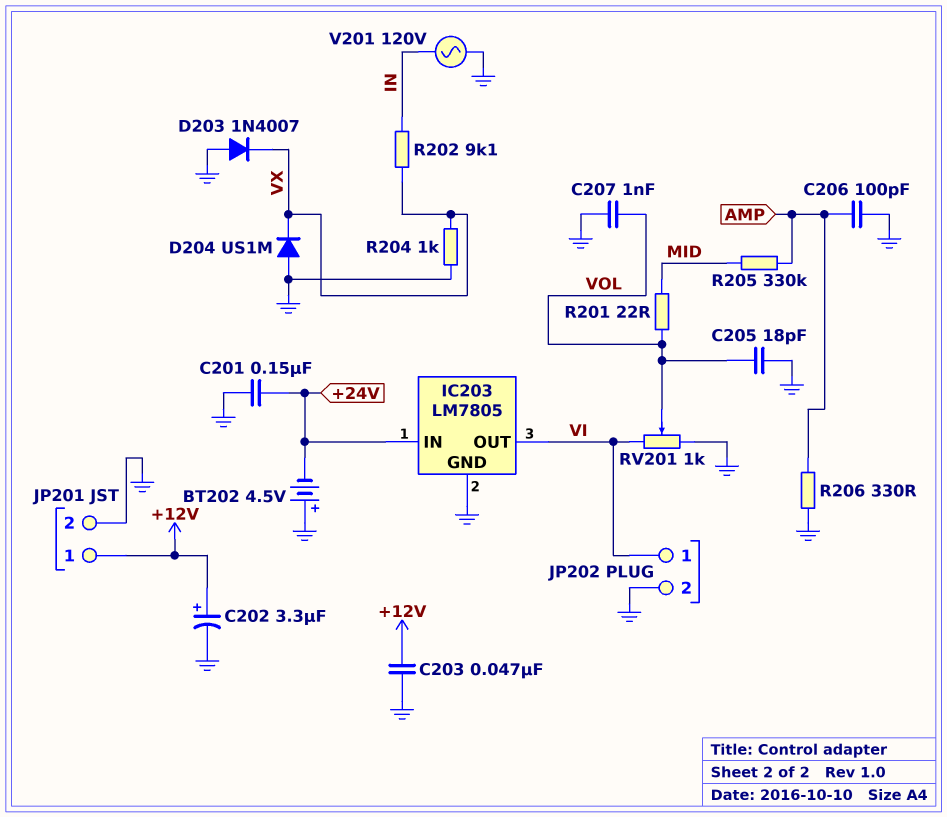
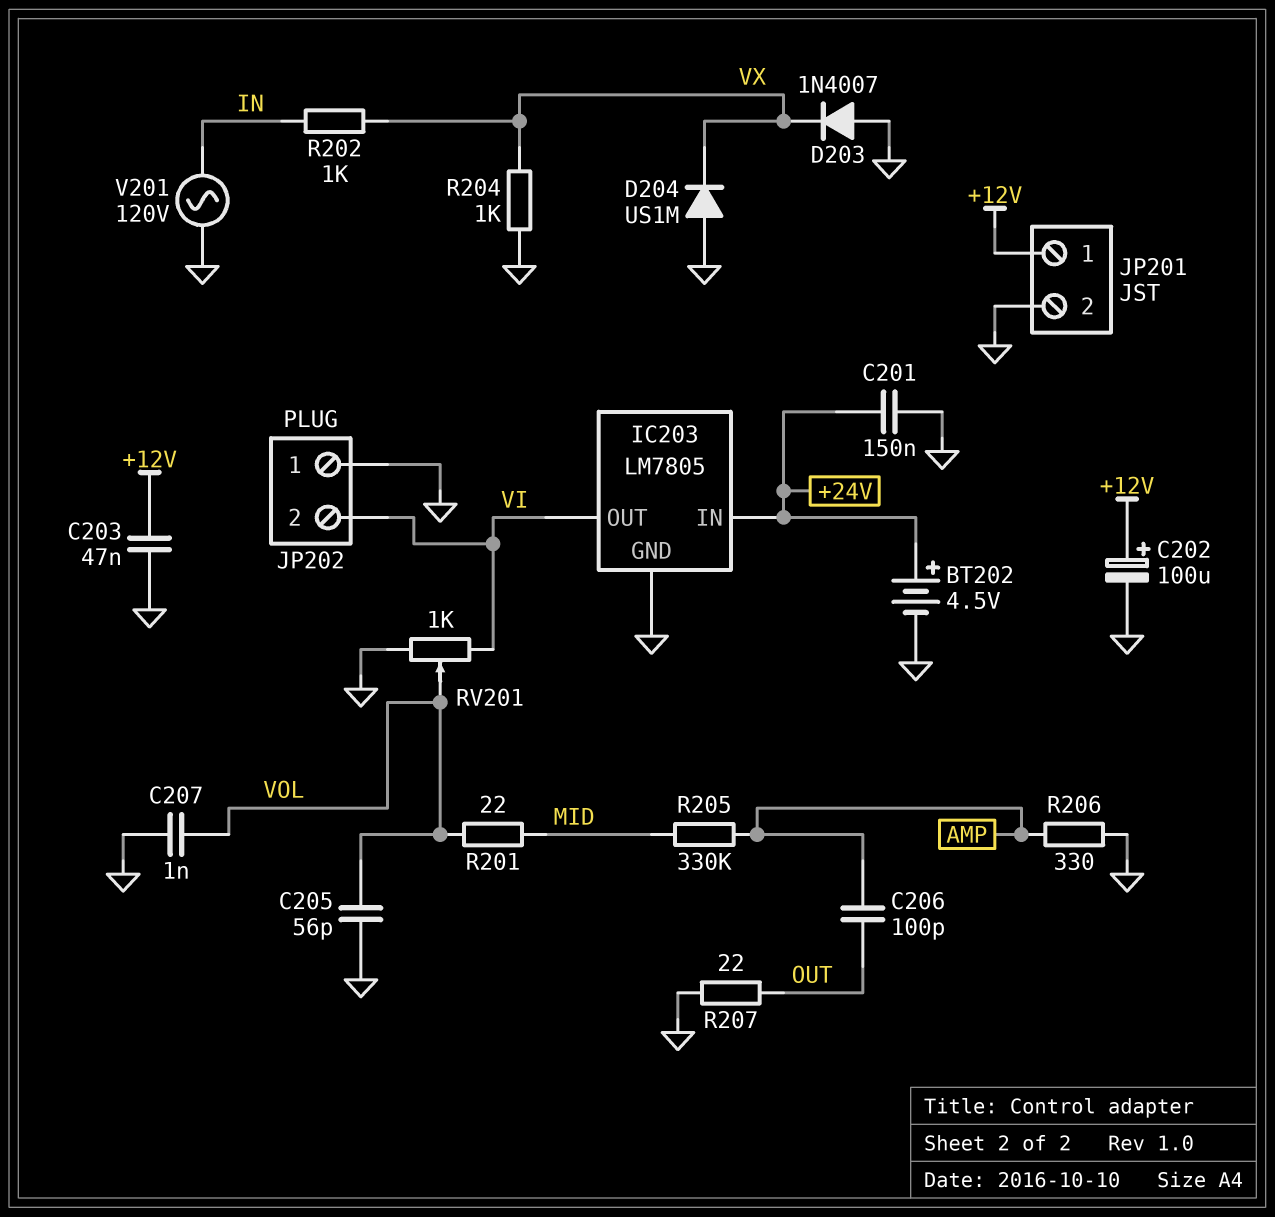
BT202: 4.5V (plus GND, minus +24V) -> 4.5V (plus +24V, minus GND)
C202: 3.3uF (plus +12V, minus GND) -> 100uF (plus +12V, minus GND)
C205: 18pF (GND, VOL) -> 56pF (GND, VOL)
C206: 100pF (AMP, GND) -> 100pF (AMP, OUT)
JP202 pin 1: VI -> GND
JP202 pin 2: GND -> VI
R202: 9.1k (IN, VX) -> 1k (IN, VX)
R207: none -> 22 (GND, OUT)

